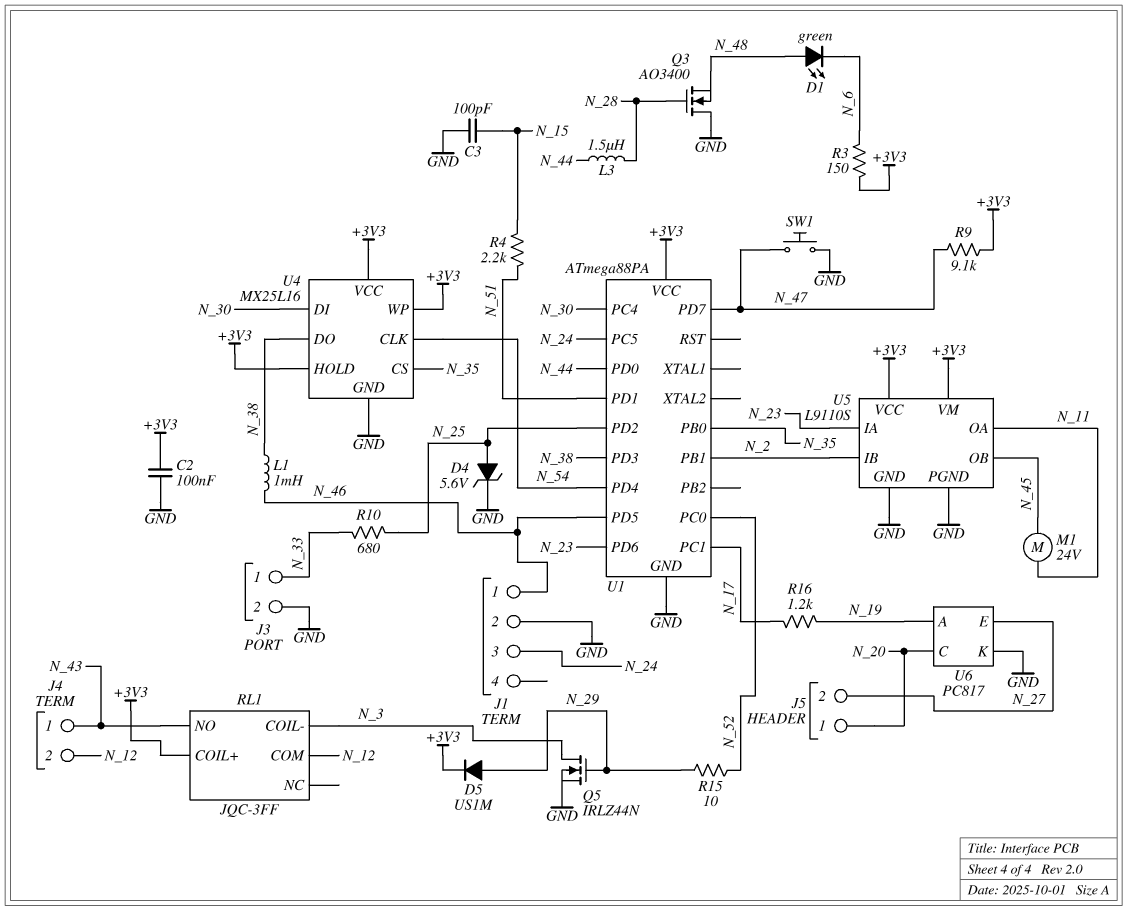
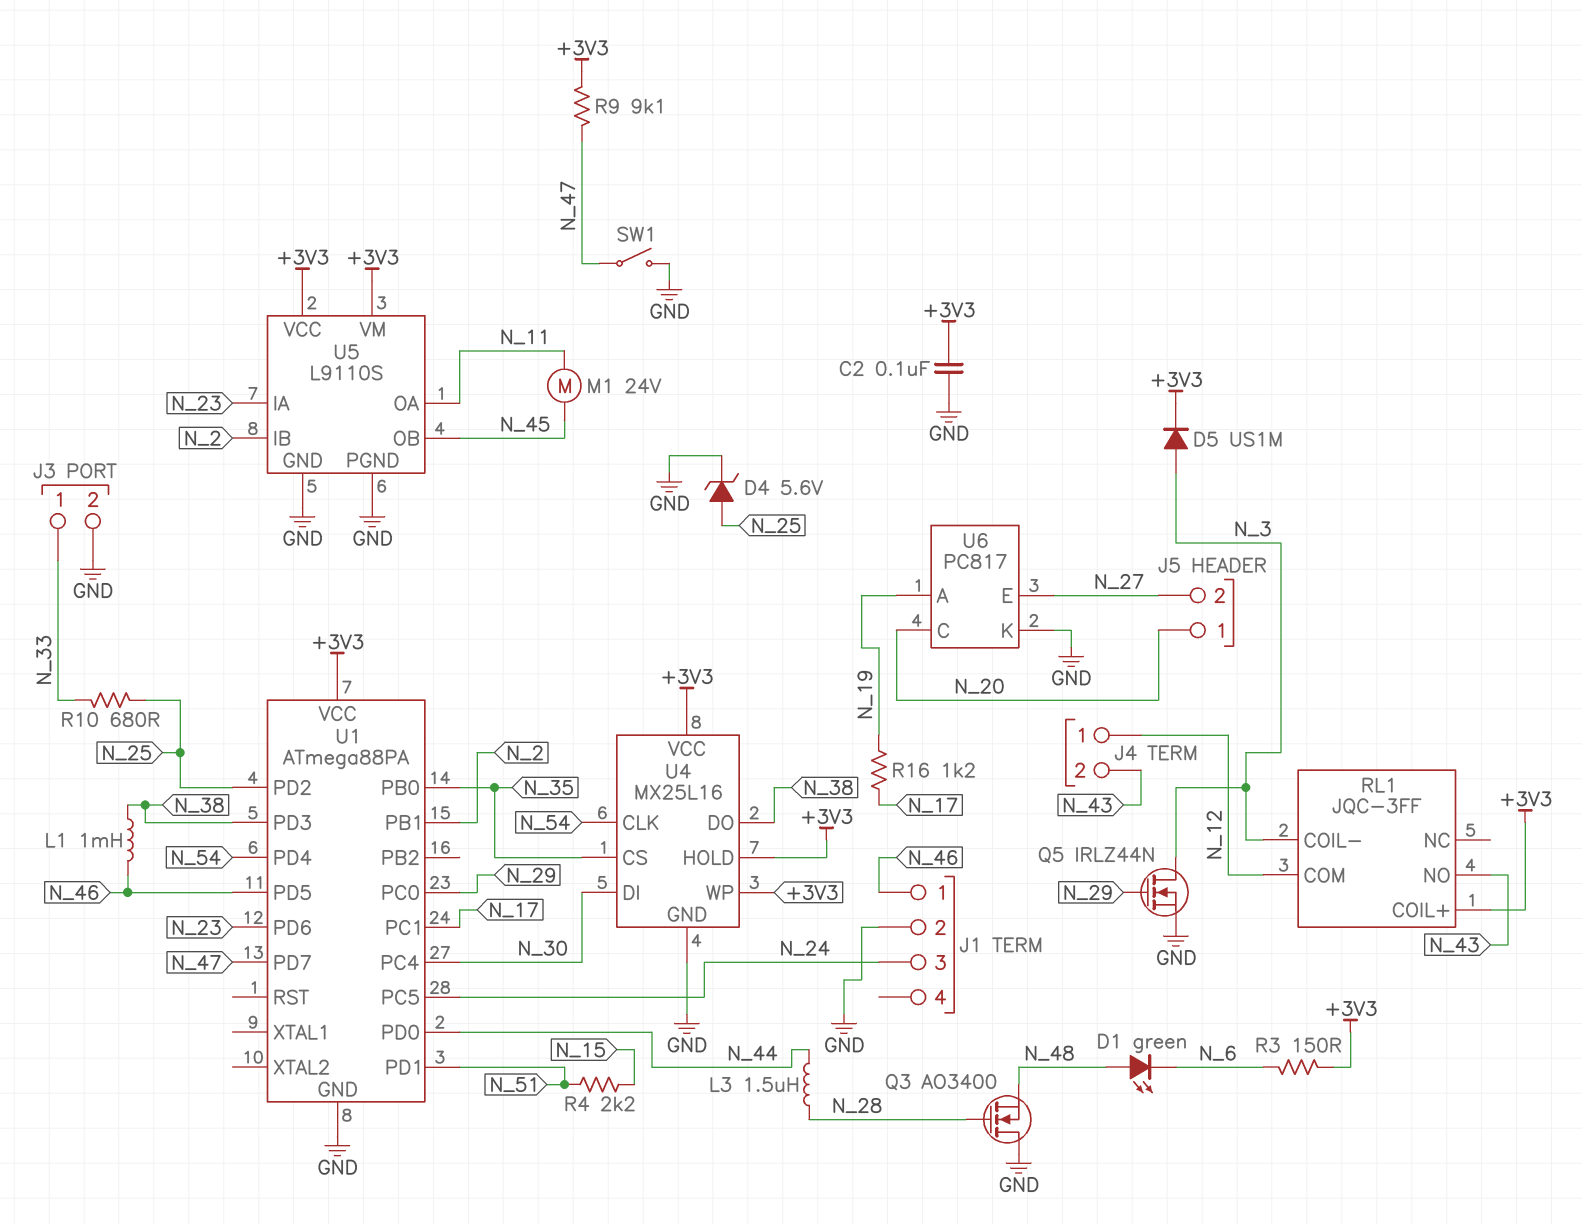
C3: 100pF (GND, N_15) -> none
D5: diode US1M (A N_29, K +3V3) -> diode US1M (A N_3, K +3V3)
J4 pin 1: N_43 -> N_12
J4 pin 2: N_12 -> N_43
R15: 10 (N_29, N_52) -> none
SW1: button (GND, N_47) -> switch (GND, N_47)
U1 pin PC0: N_52 -> N_29

